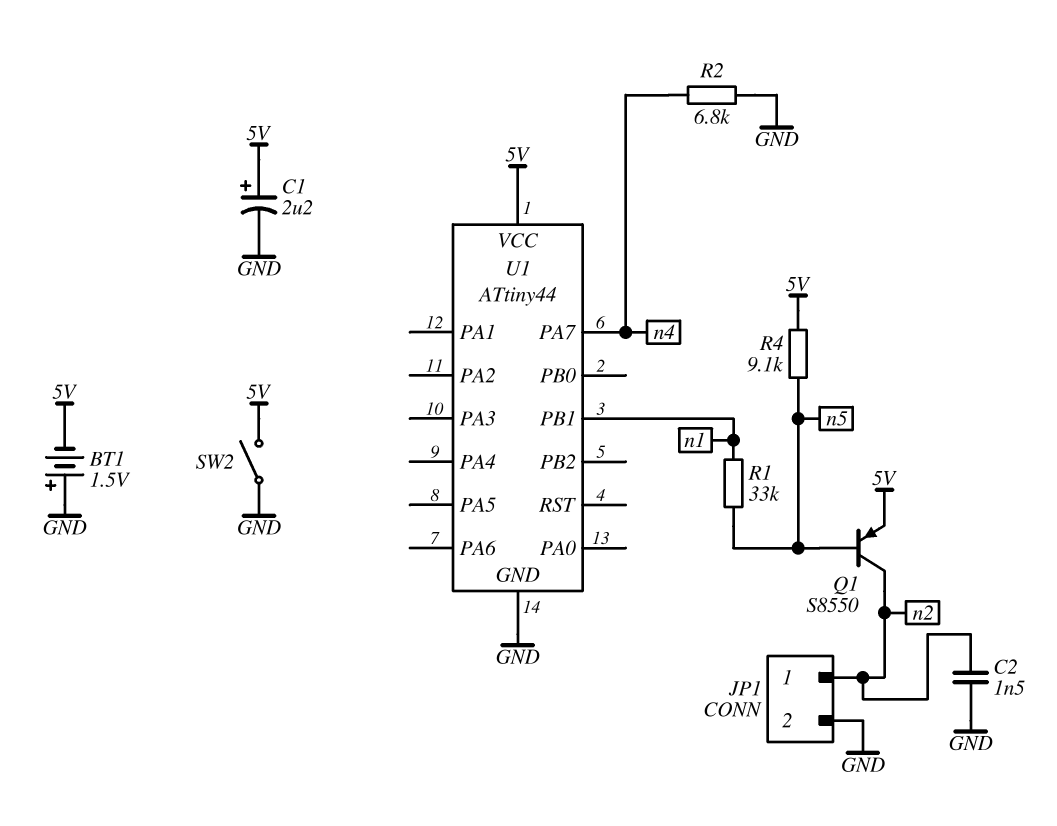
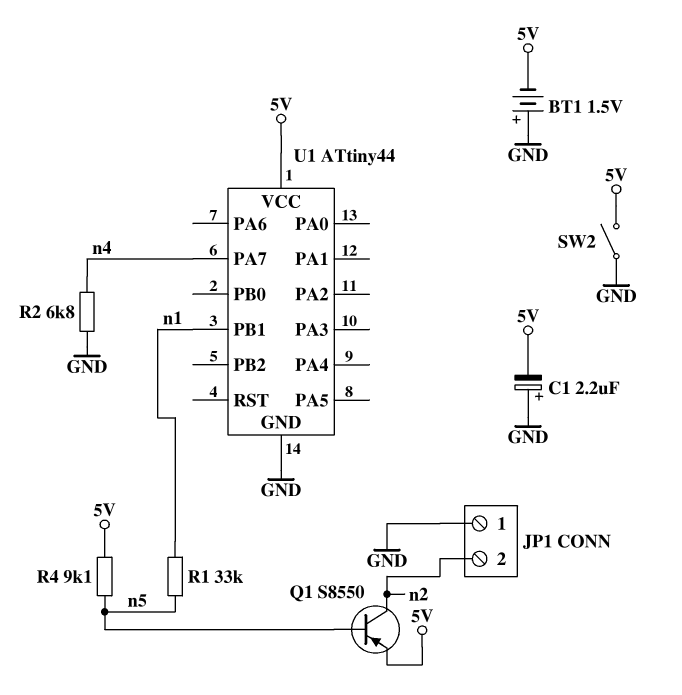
C1: 2.2uF (plus 5V, minus GND) -> 2.2uF (plus GND, minus 5V)
C2: 1.5nF (GND, n2) -> none
JP1 pin 1: n2 -> GND
JP1 pin 2: GND -> n2

